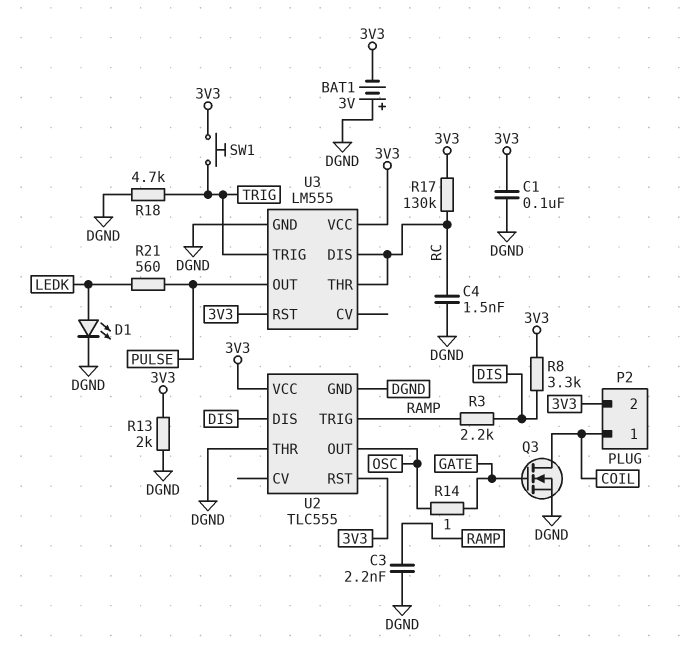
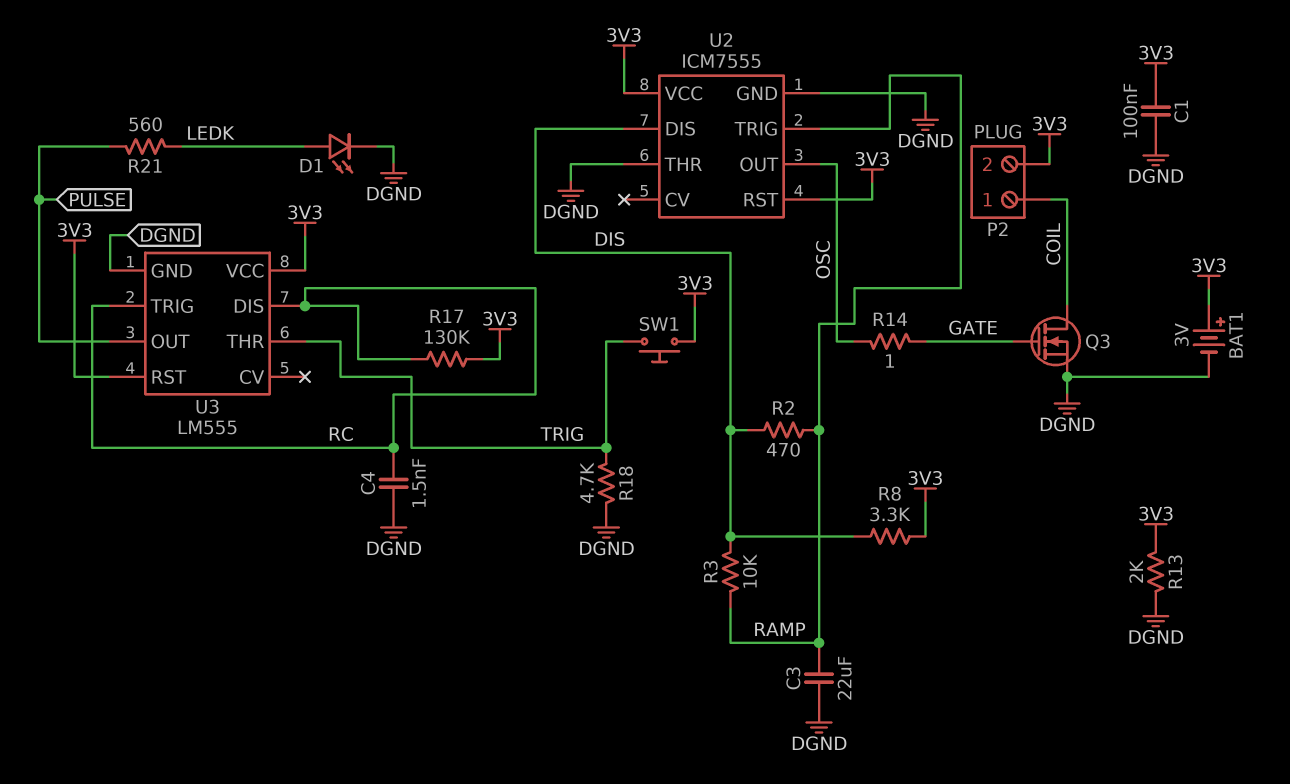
BAT1: 3V (plus DGND, minus 3V3) -> 3V (plus 3V3, minus DGND)
C3: 2.2nF (DGND, RAMP) -> 22uF (DGND, RAMP)
R2: none -> 470 (DIS, RAMP)
R3: 2.2k (DIS, RAMP) -> 10k (DIS, RAMP)
U2: TLC555 -> ICM7555
U3 pin THR: RC -> TRIG
U3 pin TRIG: TRIG -> RC

